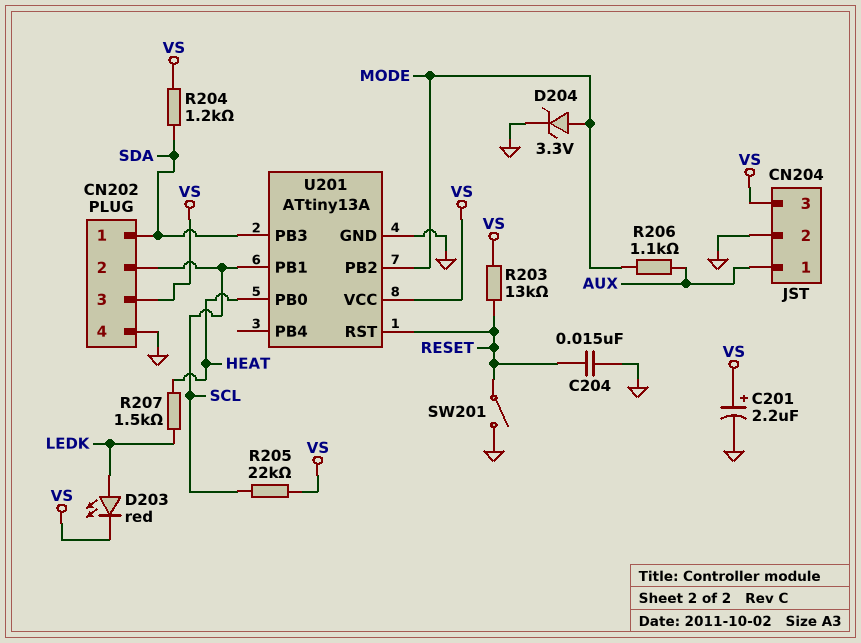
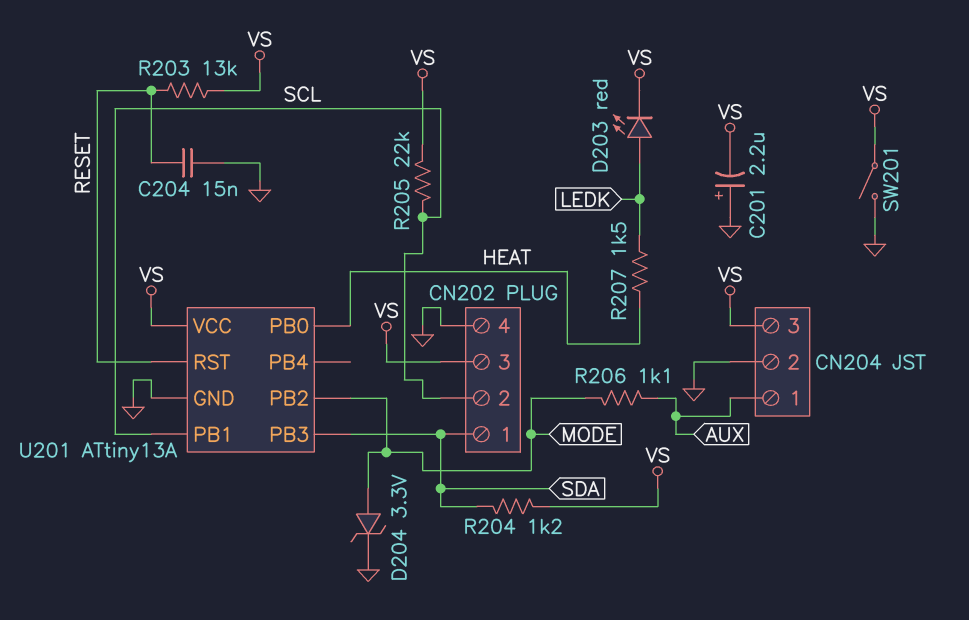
C201: 2.2uF (plus VS, minus GND) -> 2.2uF (plus GND, minus VS)
SW201: switch (GND, RESET) -> switch (GND, VS)

